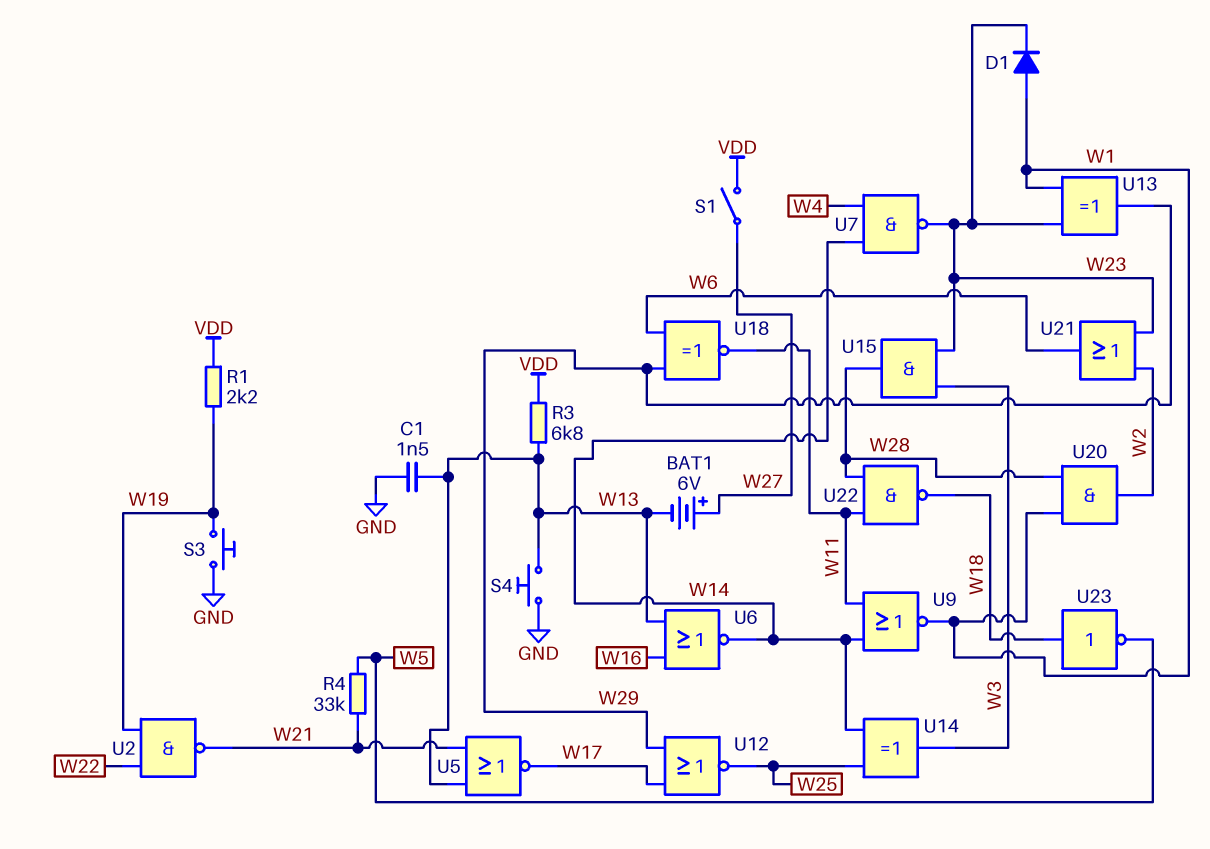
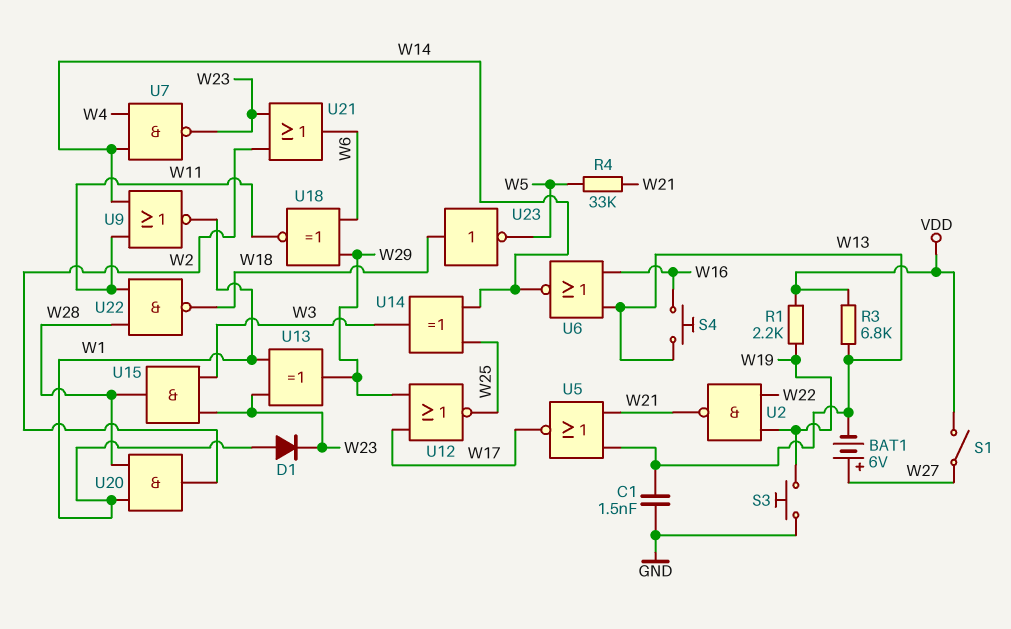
S4: button (GND, W13) -> button (W13, W16)

